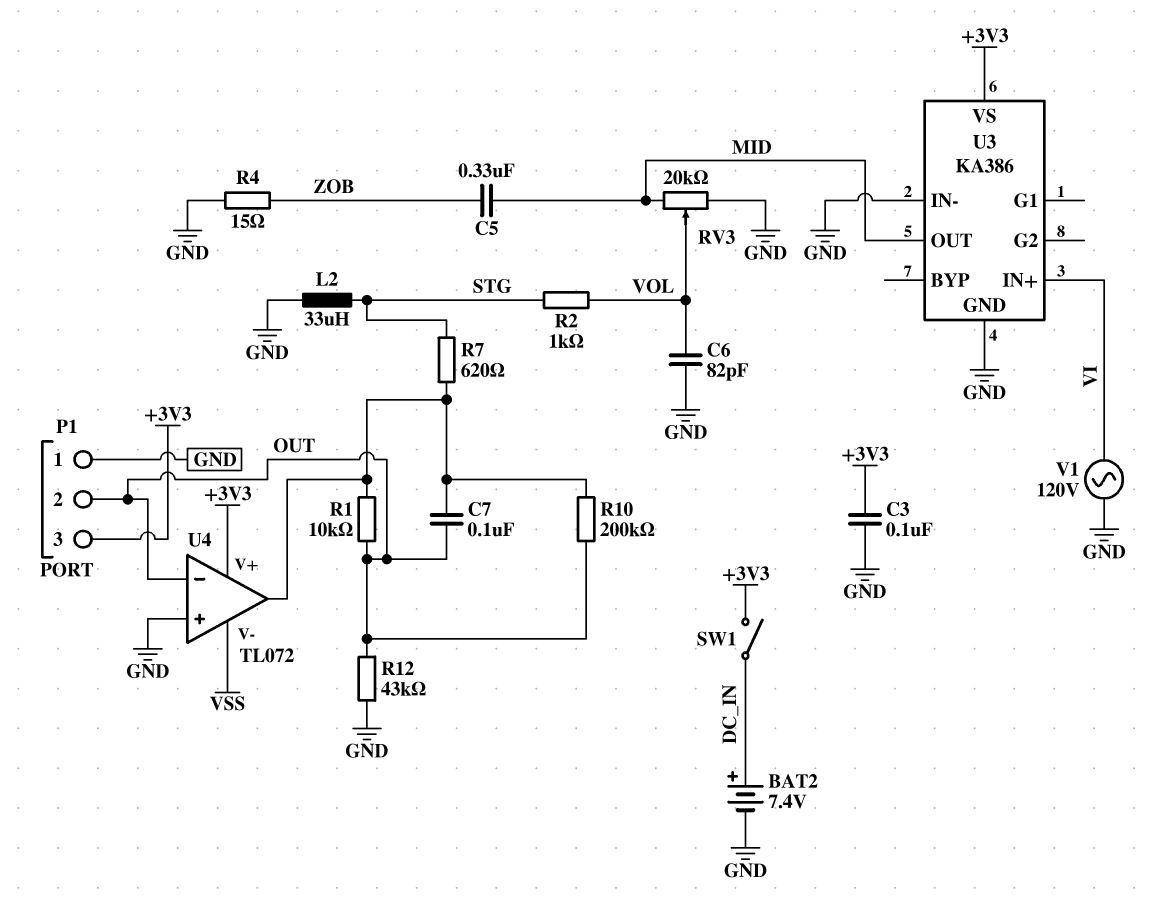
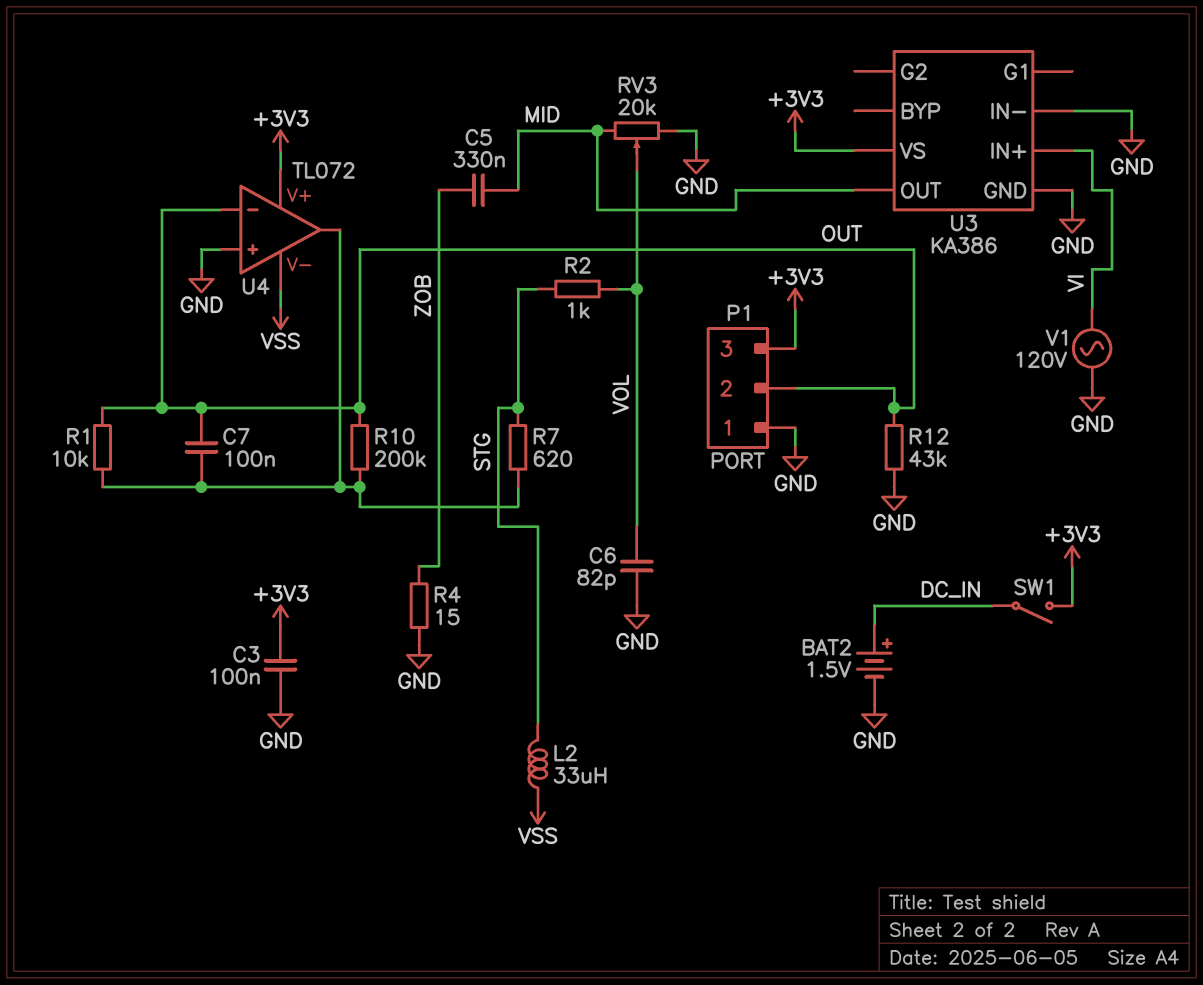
BAT2: 7.4V (plus DC_IN, minus GND) -> 1.5V (plus DC_IN, minus GND)
L2: 33uH (GND, STG) -> 33uH (STG, VSS)

